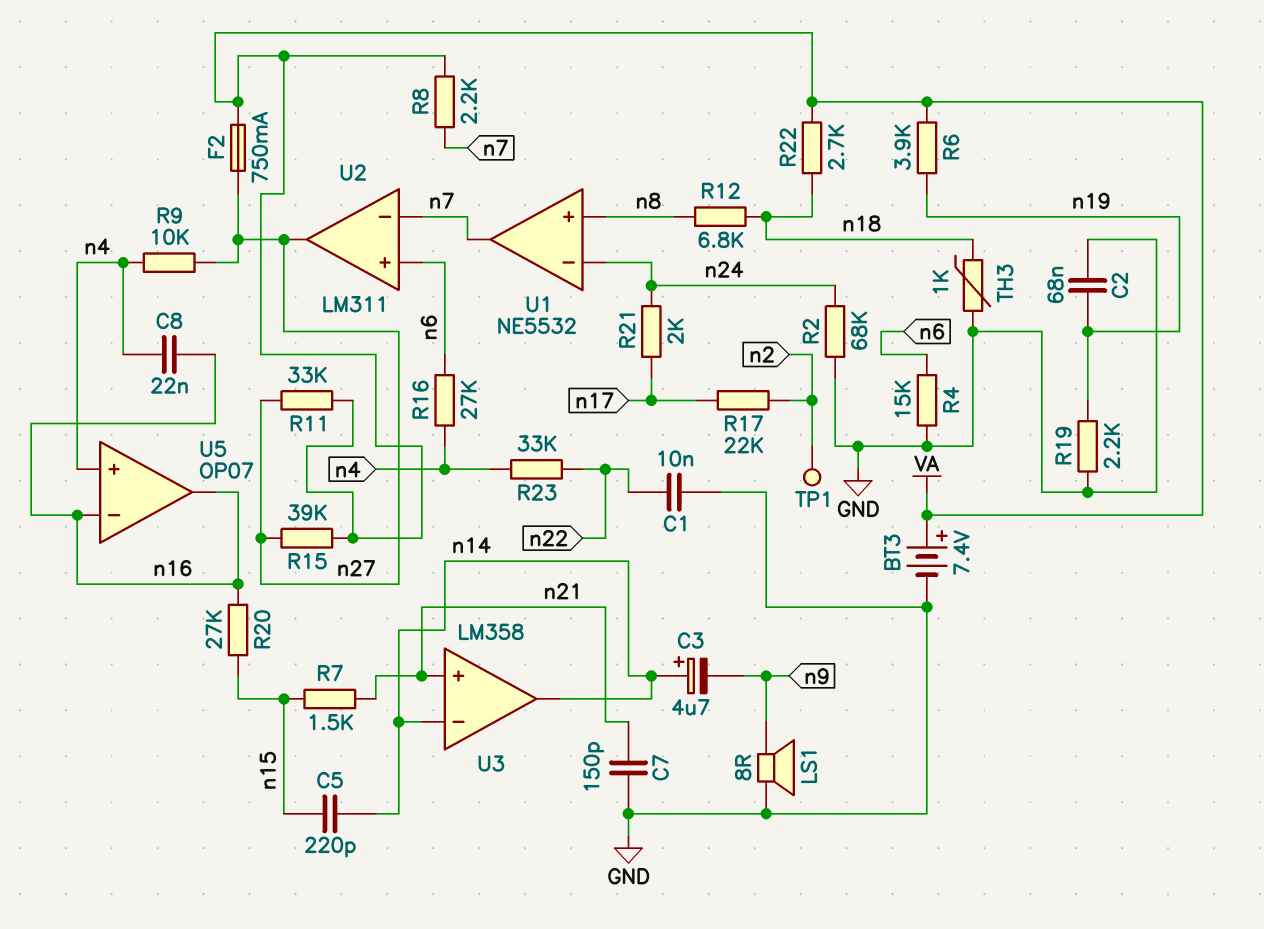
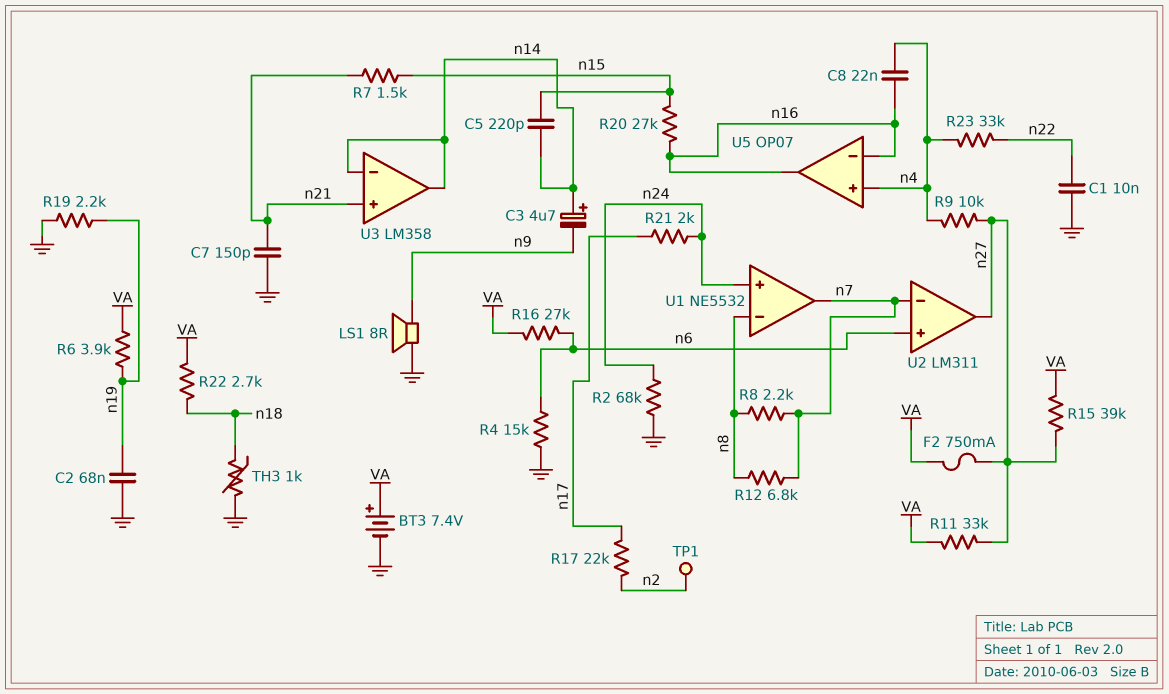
R8: 2.2k (VA, n7) -> 2.2k (n7, n8)
R12: 6.8k (n8, n18) -> 6.8k (n7, n8)
R16: 27k (n4, n6) -> 27k (VA, n6)
U1 pin in+: n8 -> n24
U1 pin in-: n24 -> n8

